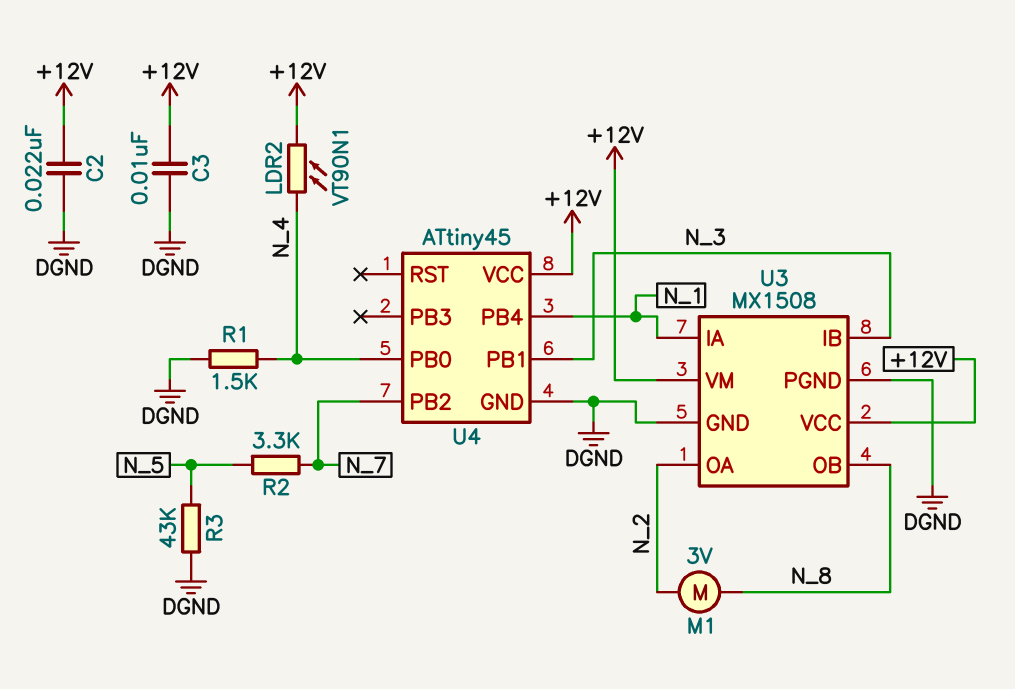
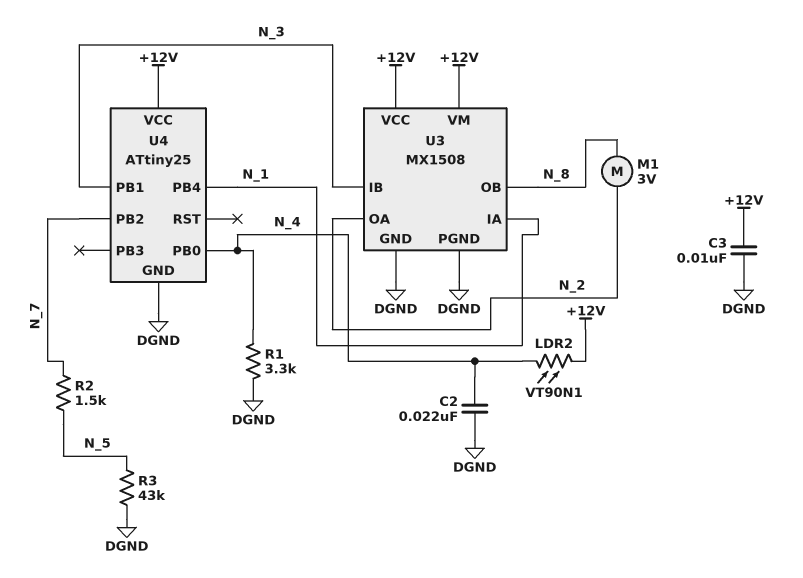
C2: 22nF (+12V, DGND) -> 22nF (DGND, N_4)
R1: 1.5k (DGND, N_4) -> 3.3k (DGND, N_4)
R2: 3.3k (N_5, N_7) -> 1.5k (N_5, N_7)
U4: ATtiny45 -> ATtiny25

